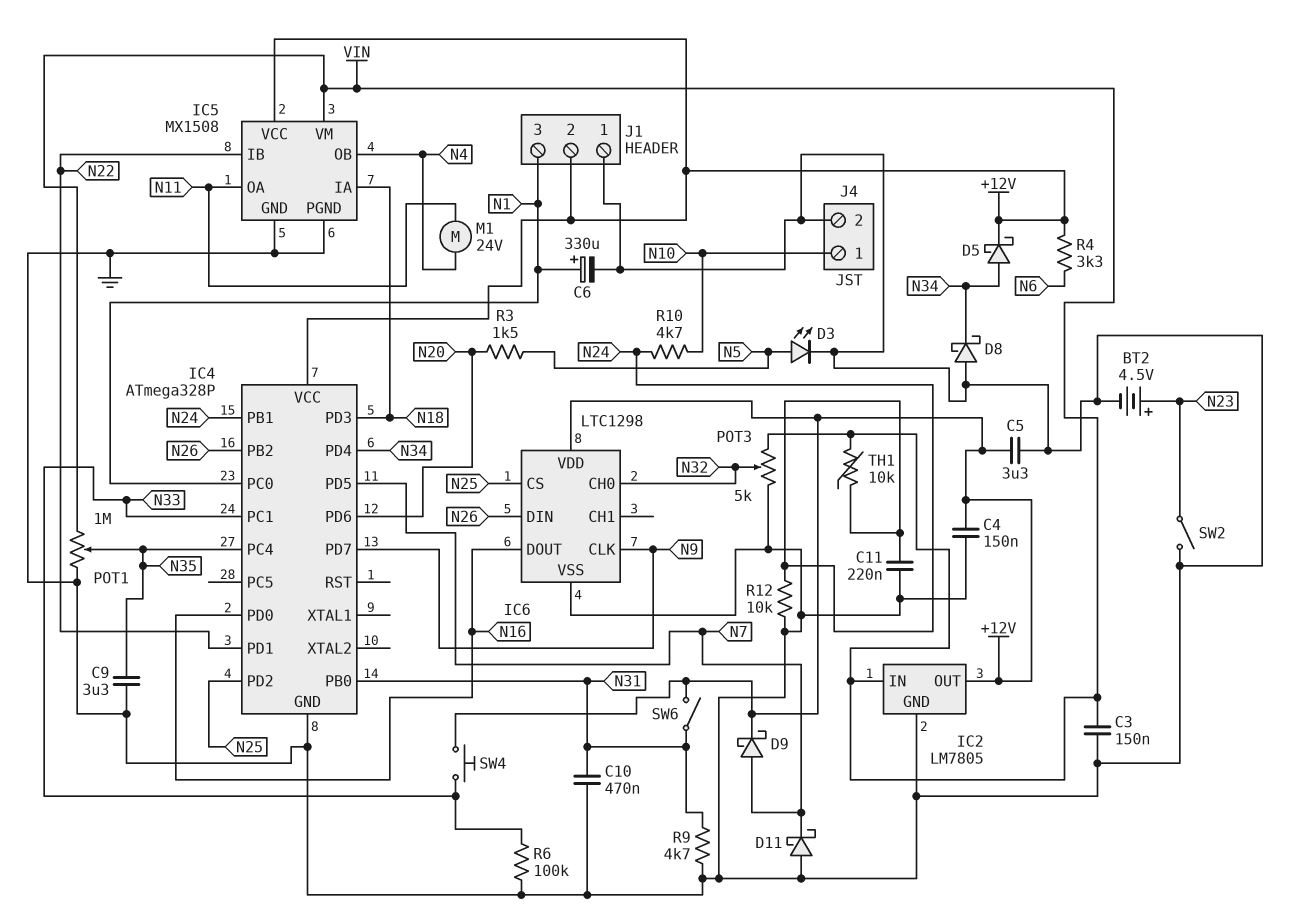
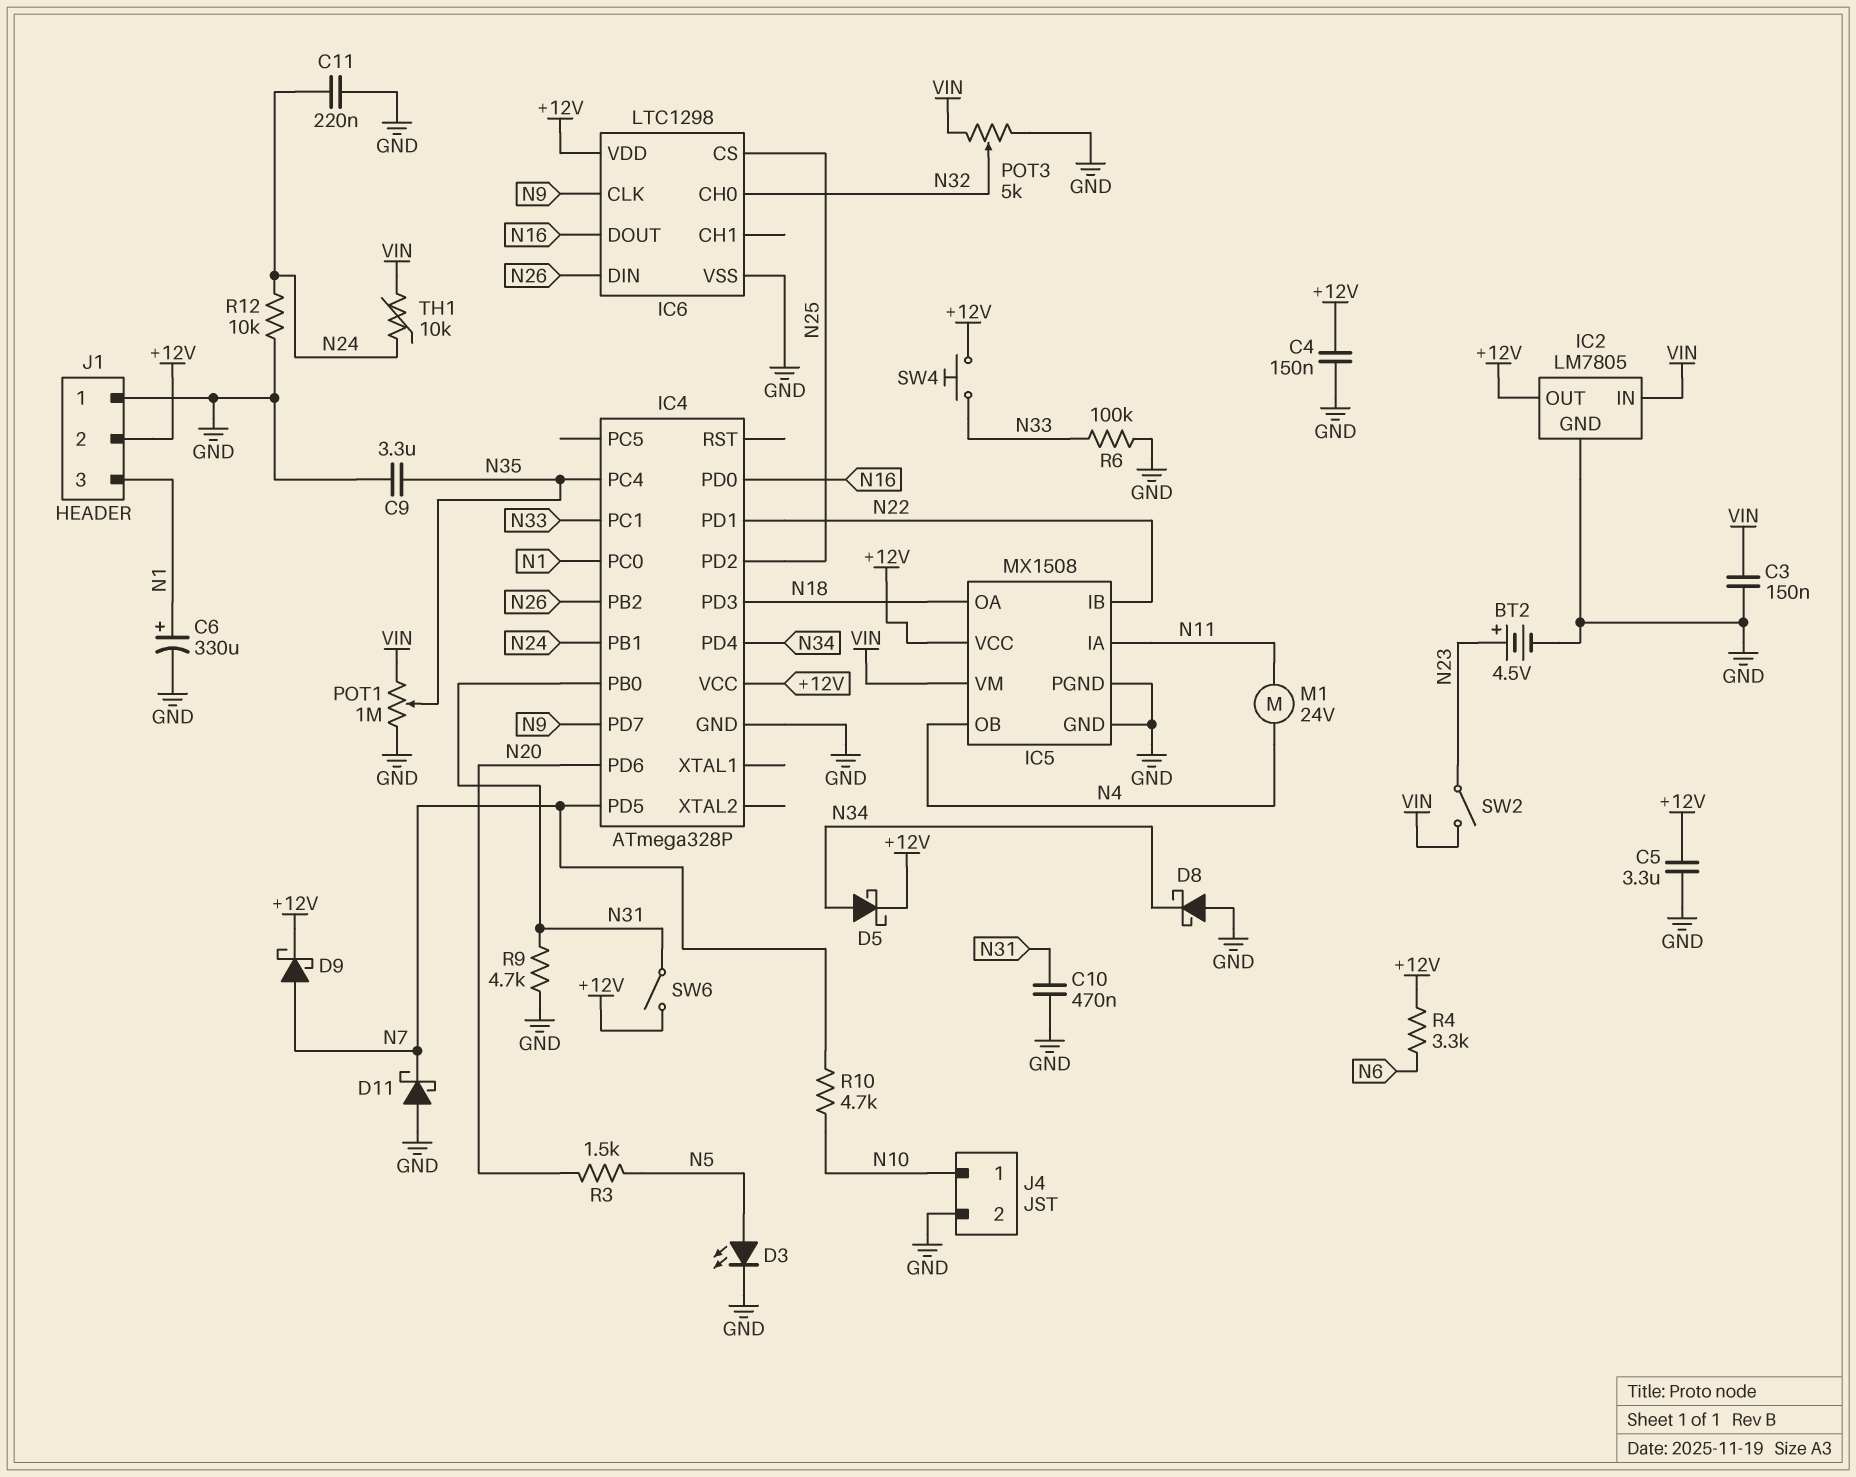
IC5 pin IA: N18 -> N11
IC5 pin OA: N11 -> N18
R10: 4.7k (N10, N24) -> 4.7k (N7, N10)
SW2: switch (GND, N23) -> switch (N23, VIN)

